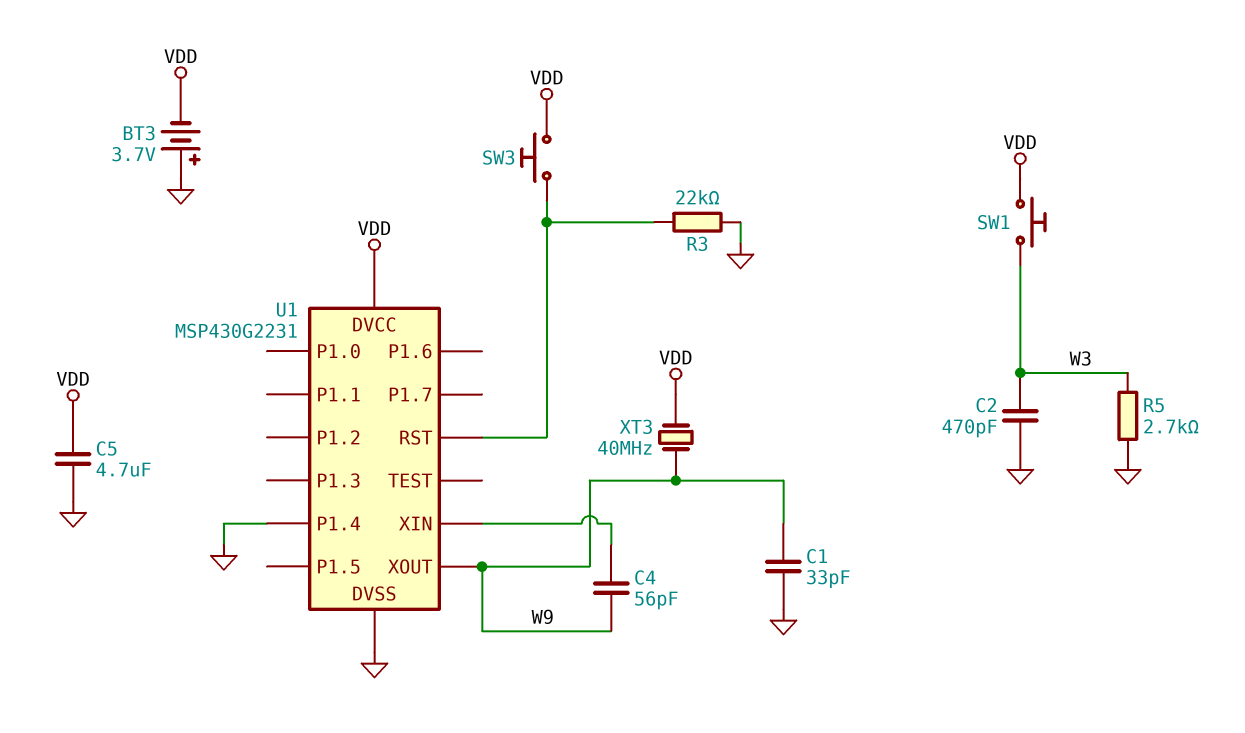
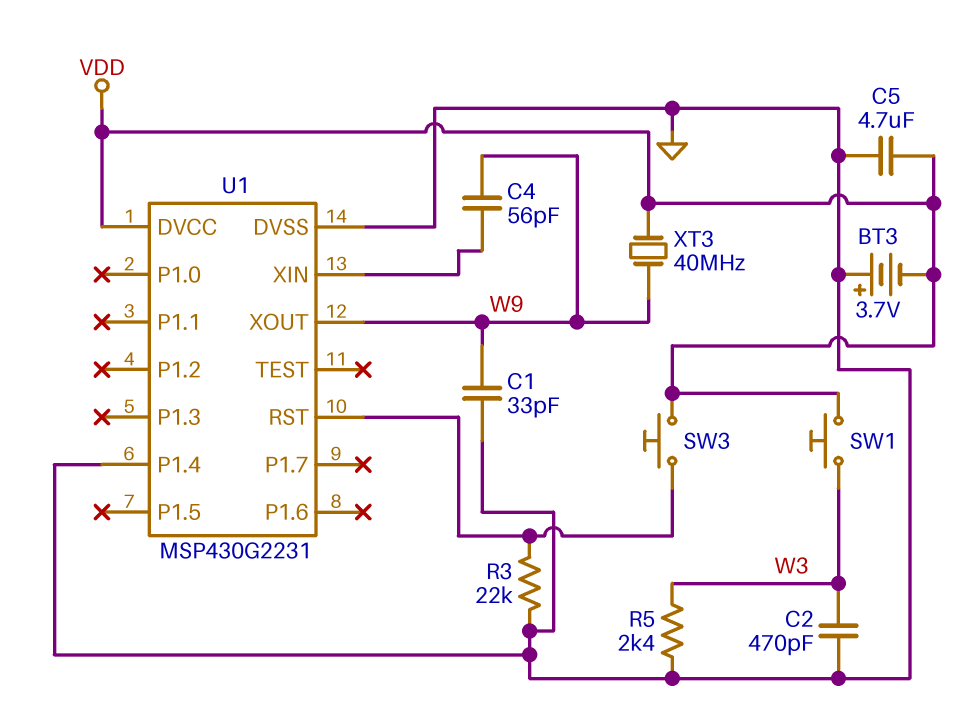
R5: 2.7k (GND, W3) -> 2.4k (GND, W3)

